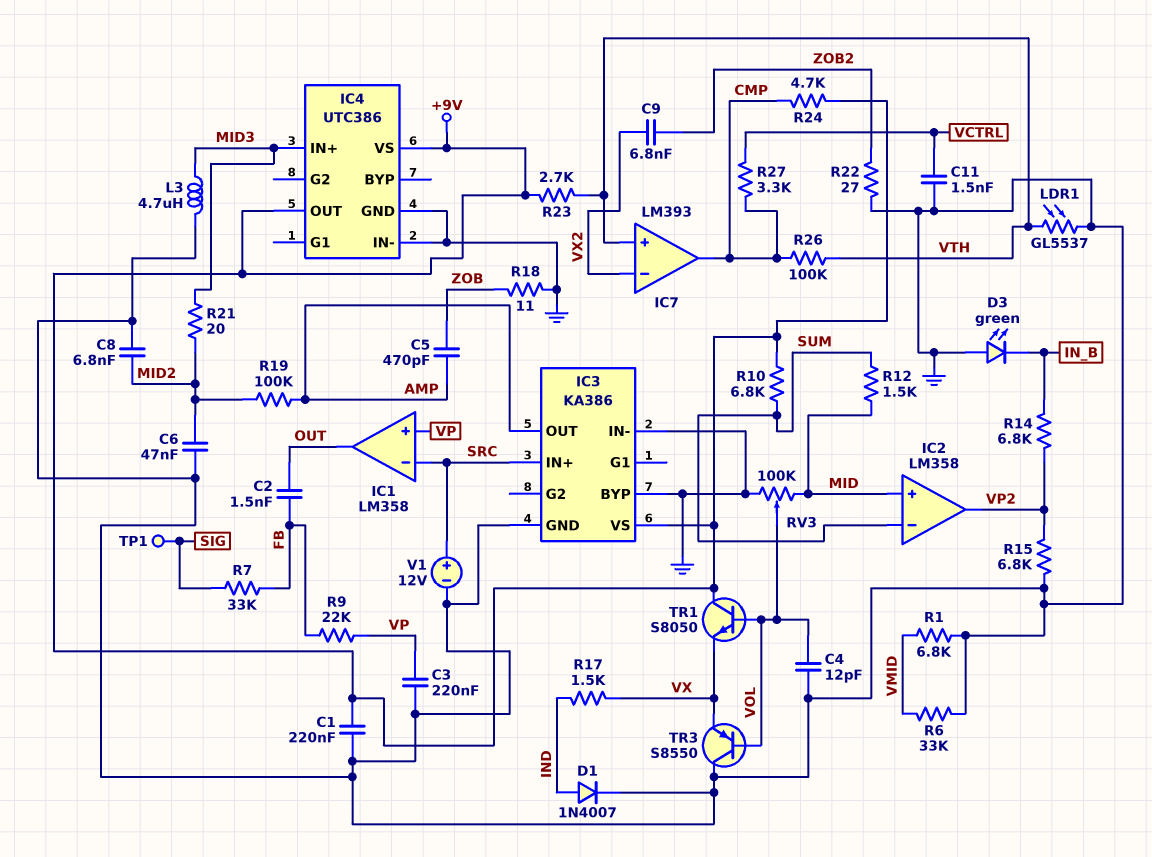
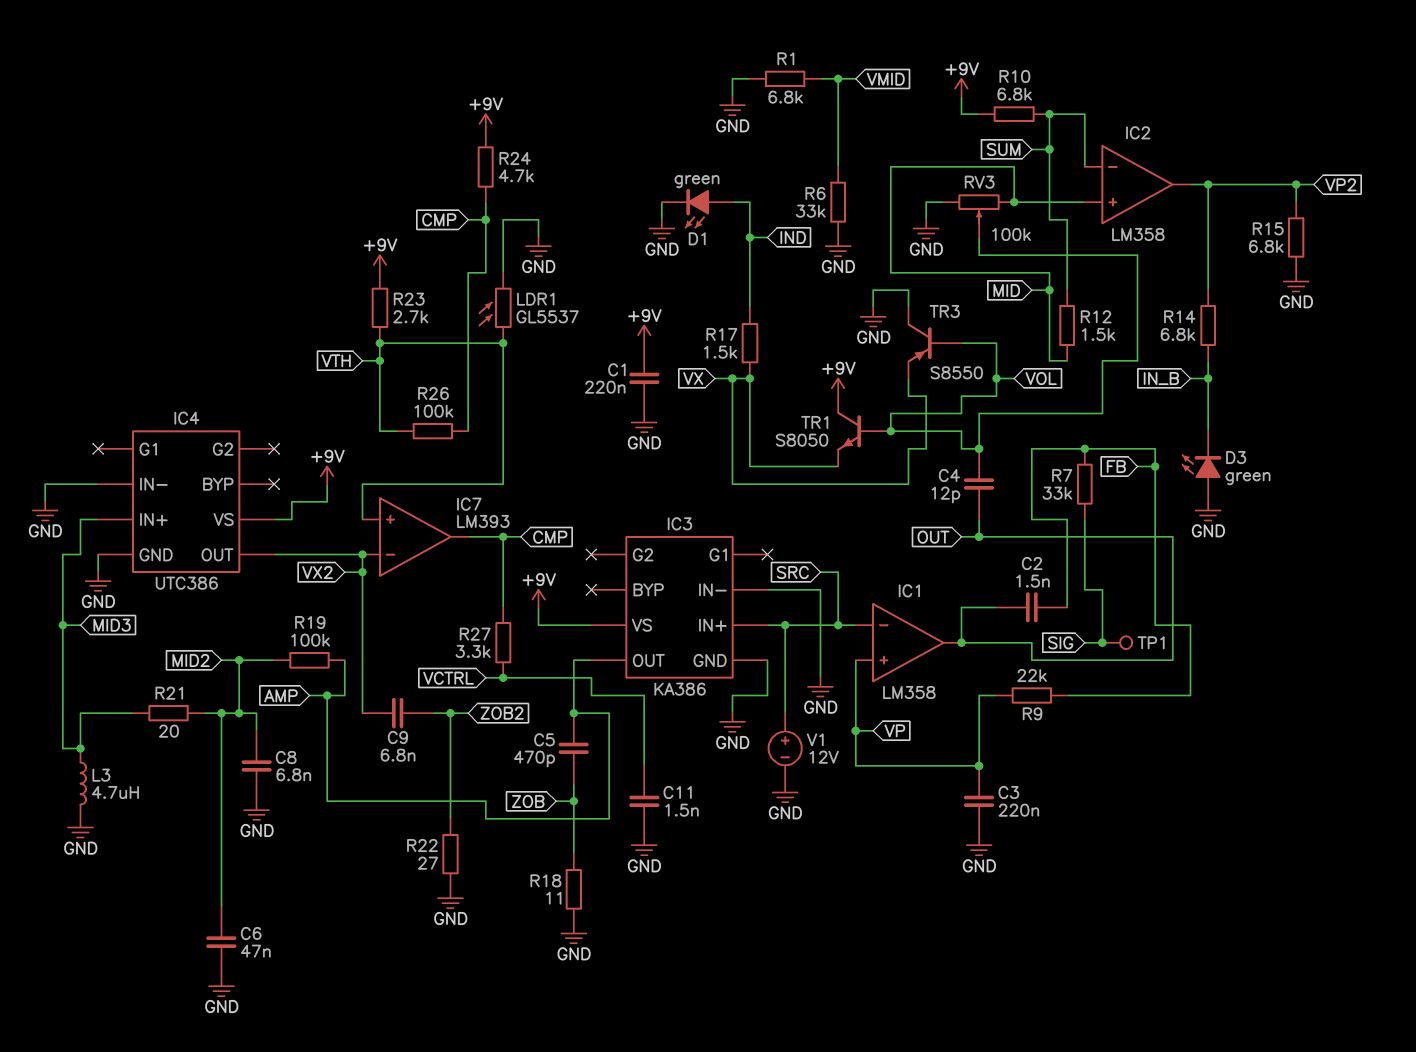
C4: 12pF (GND, VOL) -> 12pF (OUT, VOL)
D1: diode 1N4007 (A IND, K GND) -> LED green (A IND, K GND)
IC3 pin BYP: GND -> none
IC4 pin OUT: +9V -> VX2

